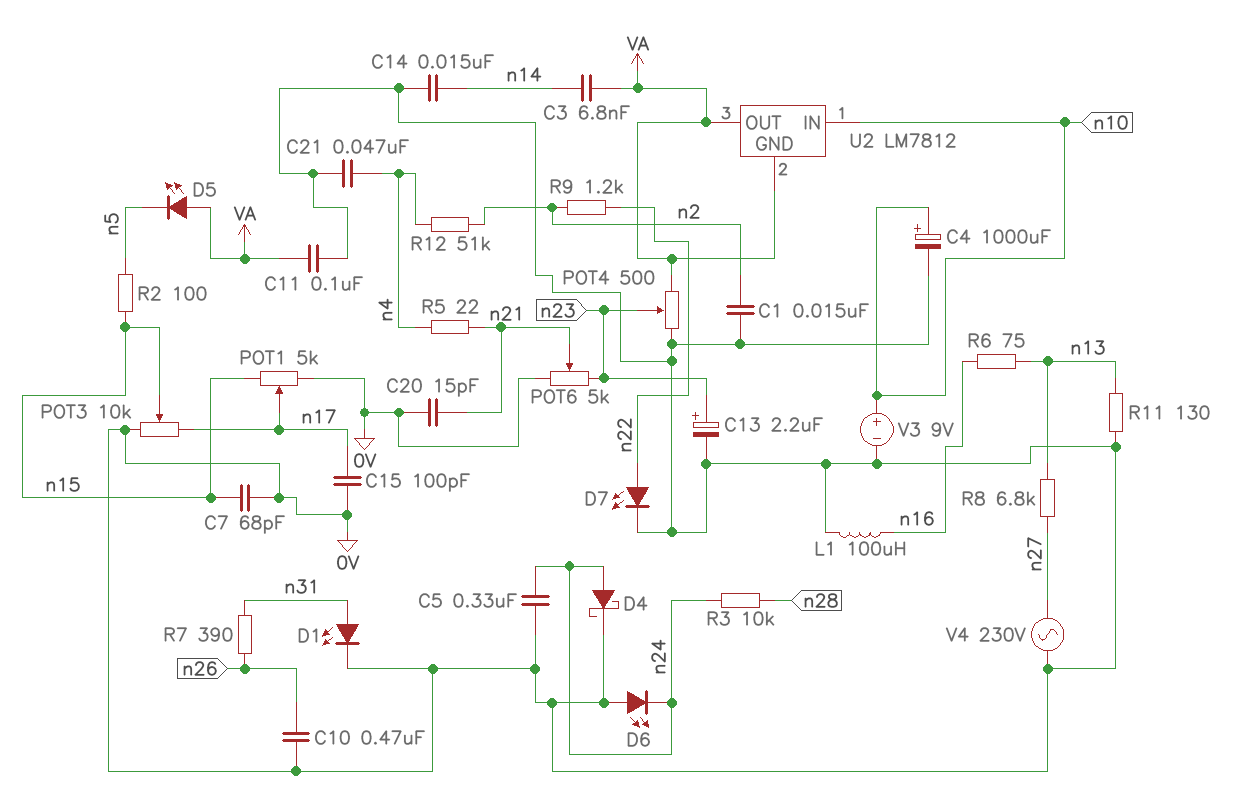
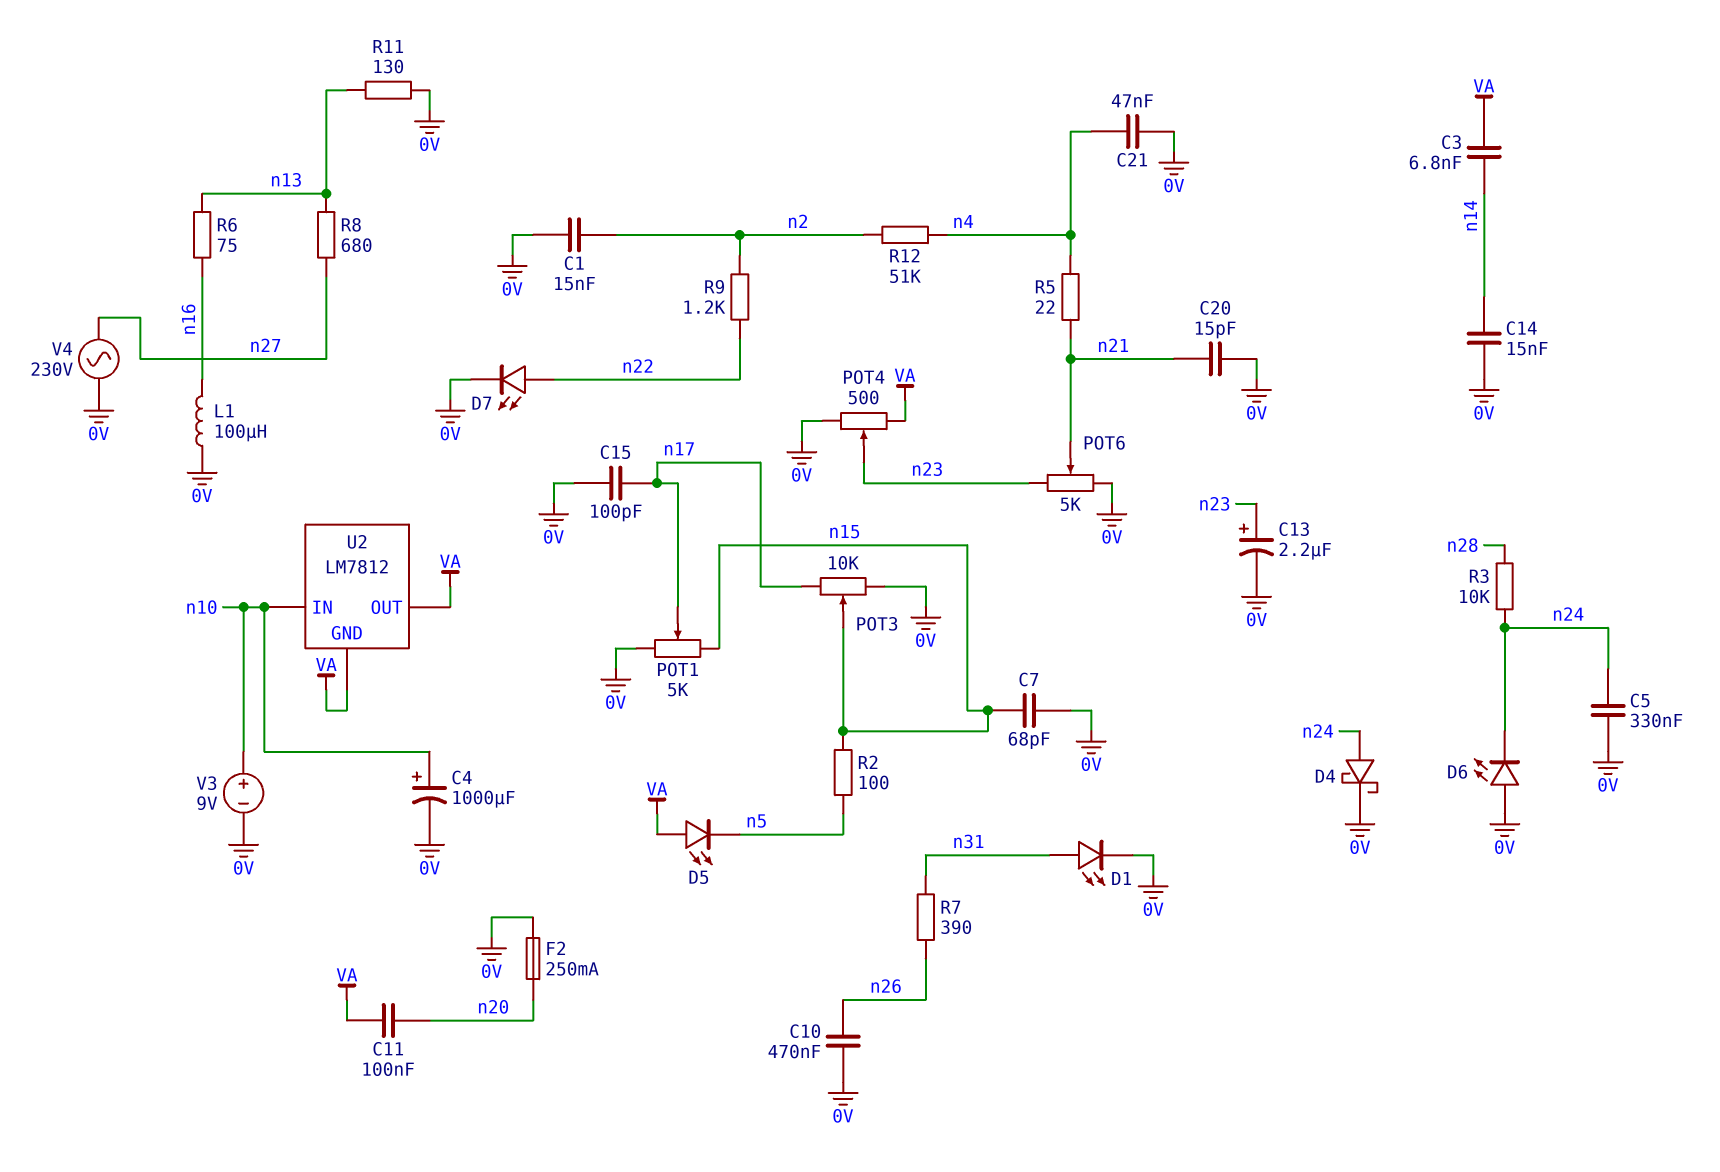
C11: 100nF (0V, VA) -> 100nF (VA, n20)
F2: none -> 250mA (0V, n20)
R8: 6.8k (n13, n27) -> 680 (n13, n27)

